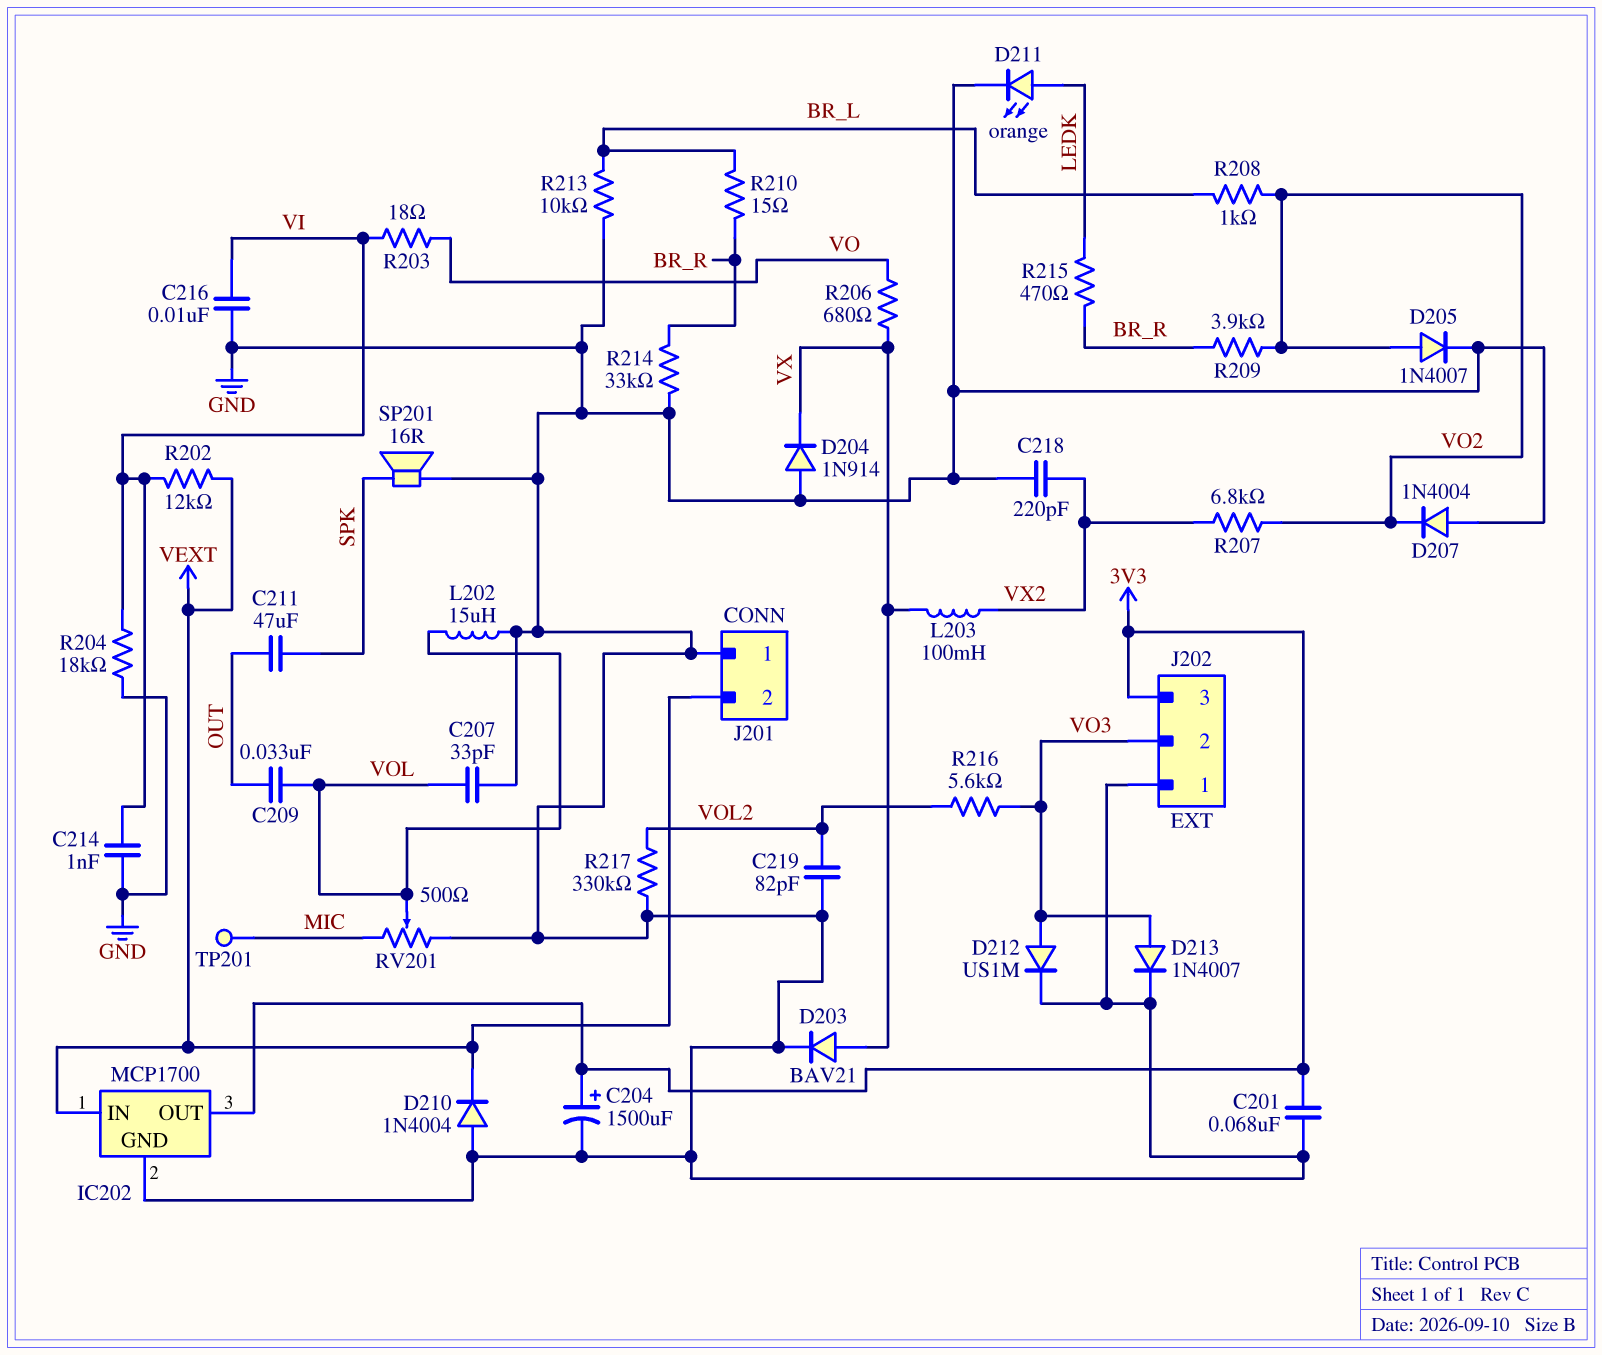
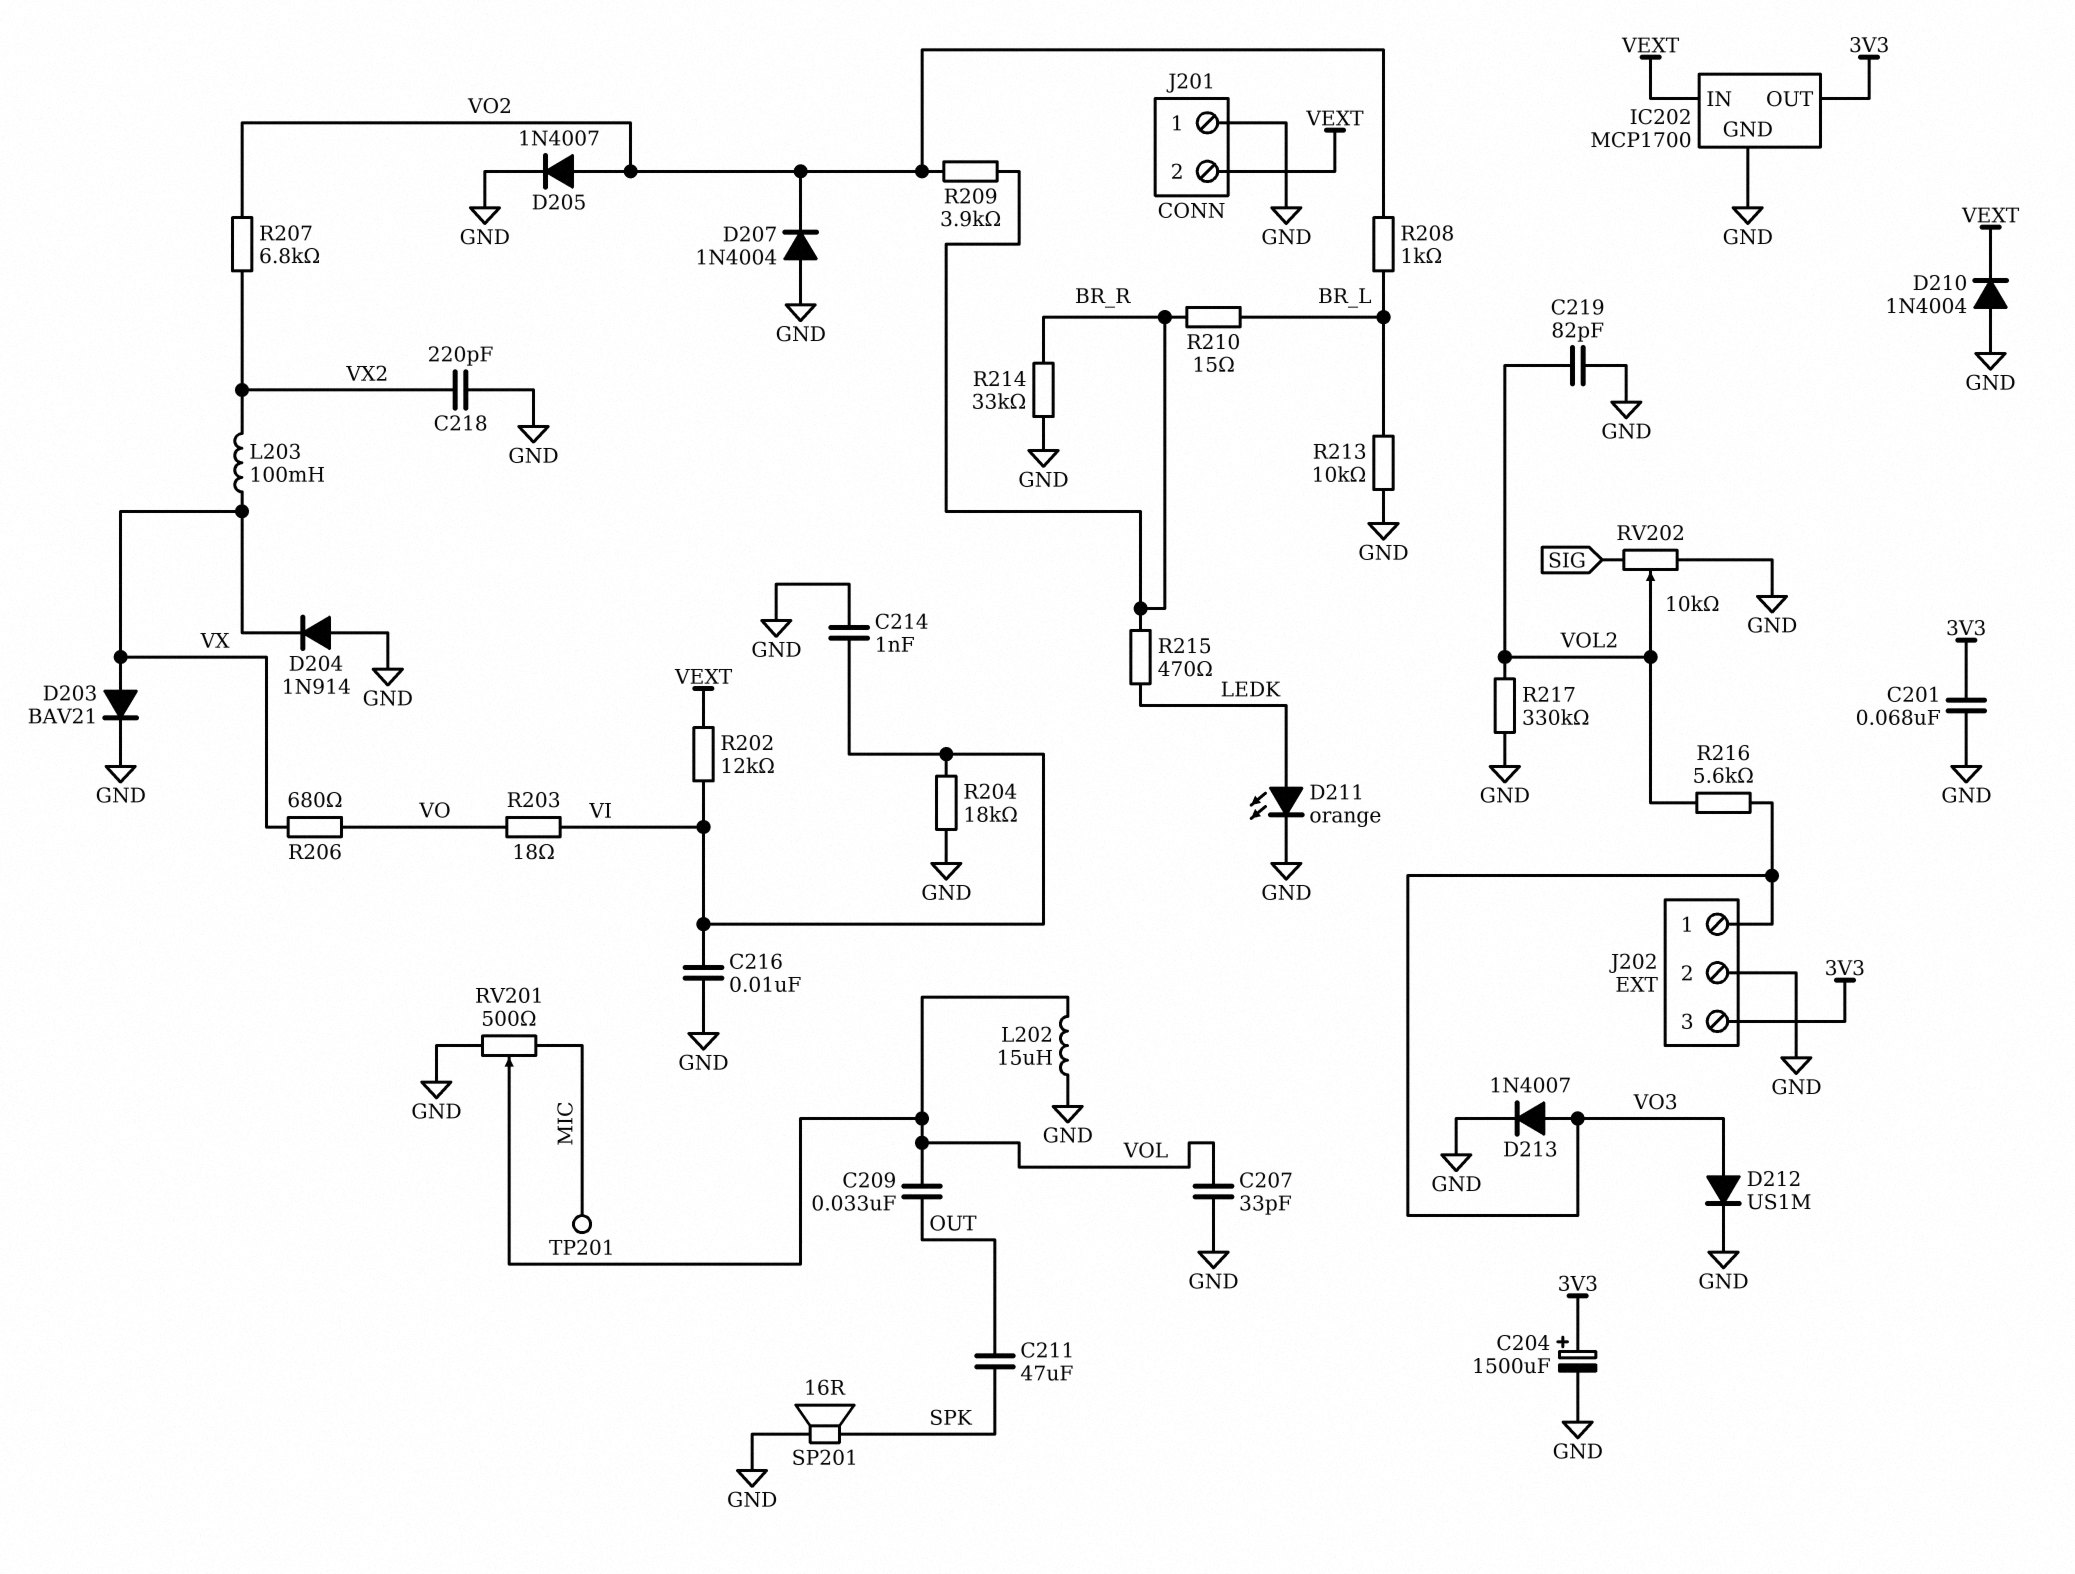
J202 pin 1: GND -> VO3
J202 pin 2: VO3 -> GND
RV202: none -> 10k (GND, SIG, wiper VOL2)

